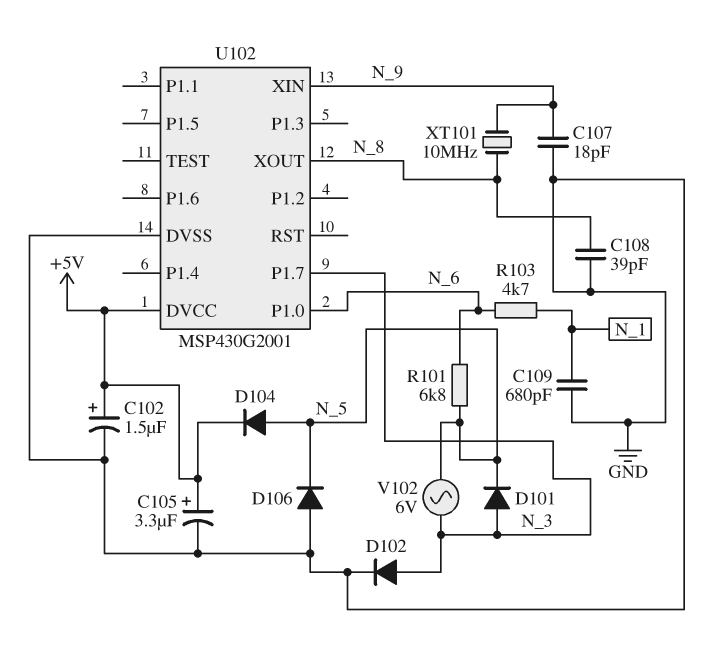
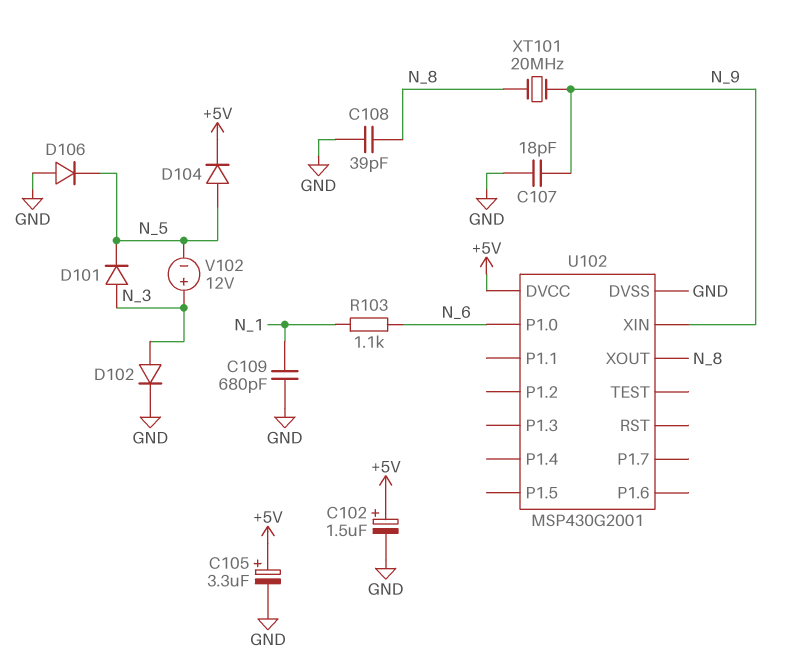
R101: 6.8k (N_5, N_6) -> none
R103: 4.7k (N_1, N_6) -> 1.1k (N_1, N_6)
U102 pin P1.7: N_3 -> none
V102: AC 6V (N_3, N_5) -> 12V (plus N_3, minus N_5)
XT101: 10MHz (N_8, N_9) -> 20MHz (N_8, N_9)

